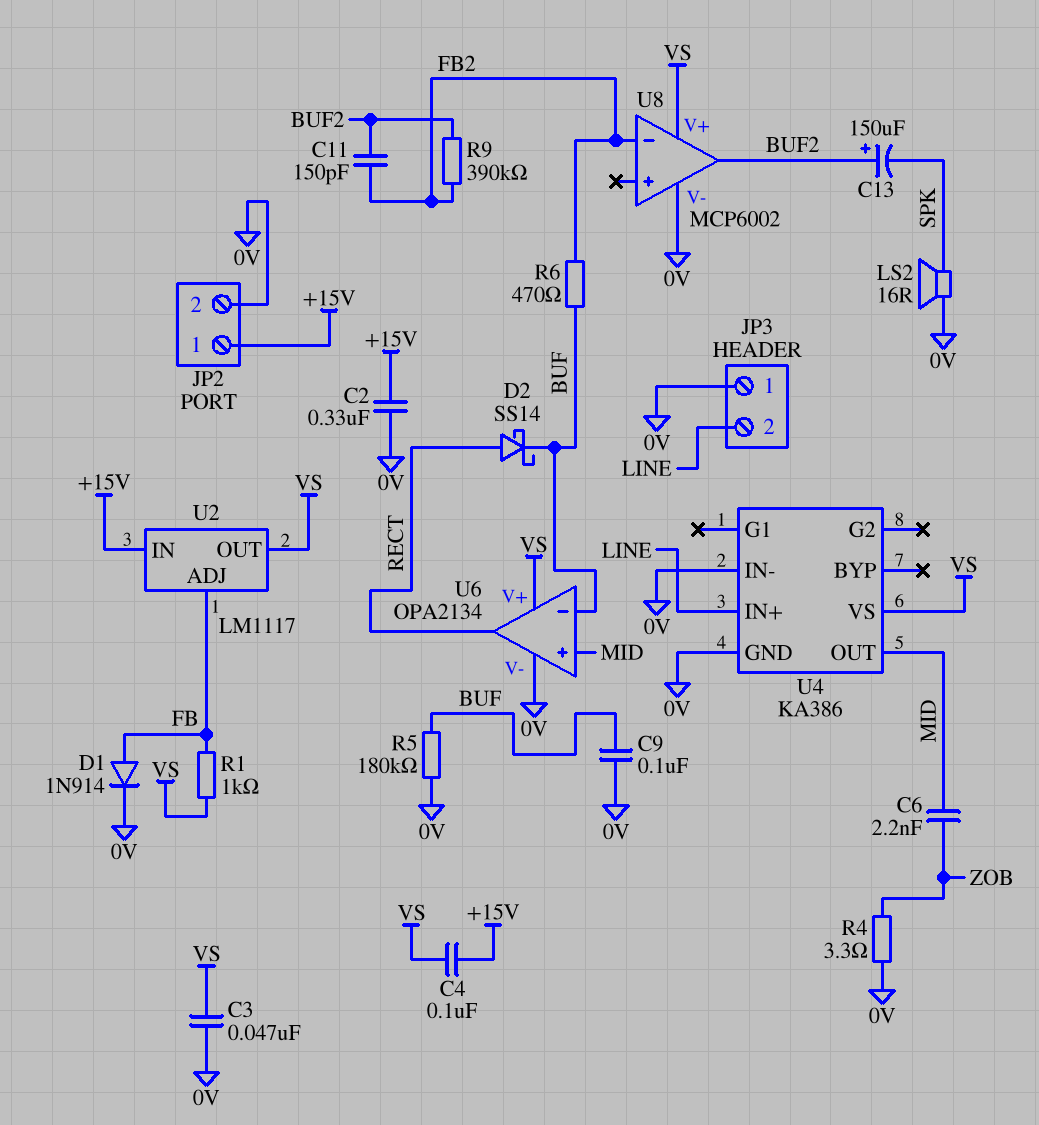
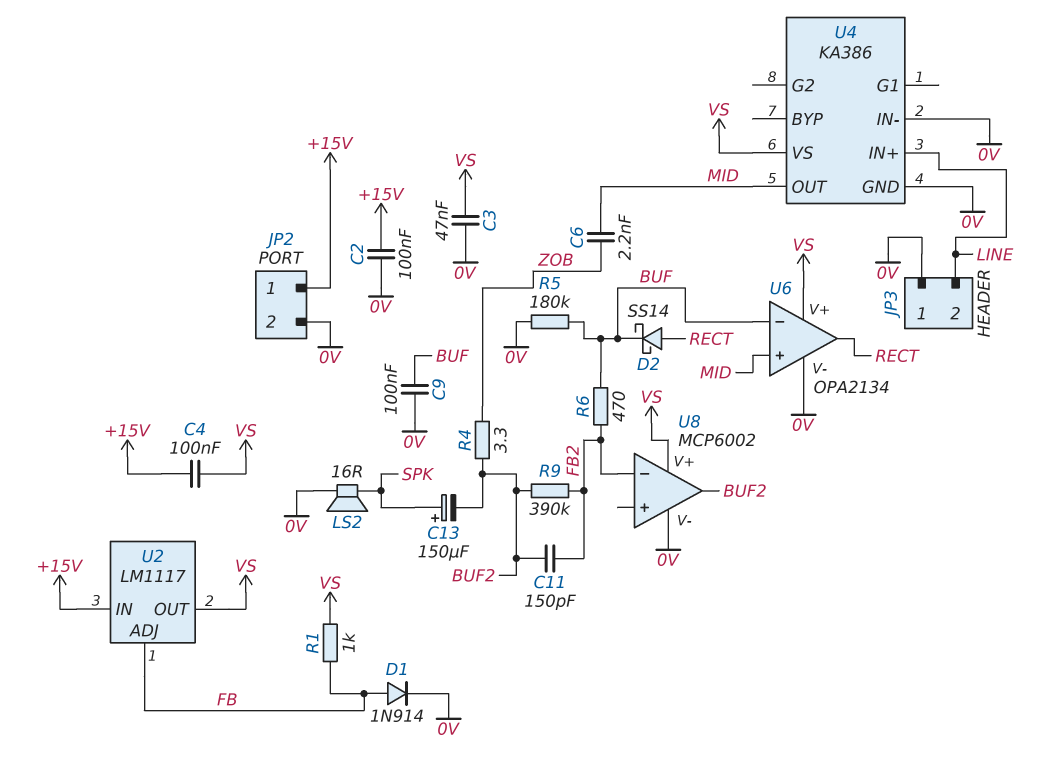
C2: 330nF (+15V, 0V) -> 100nF (+15V, 0V)
C13: 150uF (plus BUF2, minus SPK) -> 150uF (plus SPK, minus BUF2)
R4: 3.3 (0V, ZOB) -> 3.3 (BUF2, ZOB)

